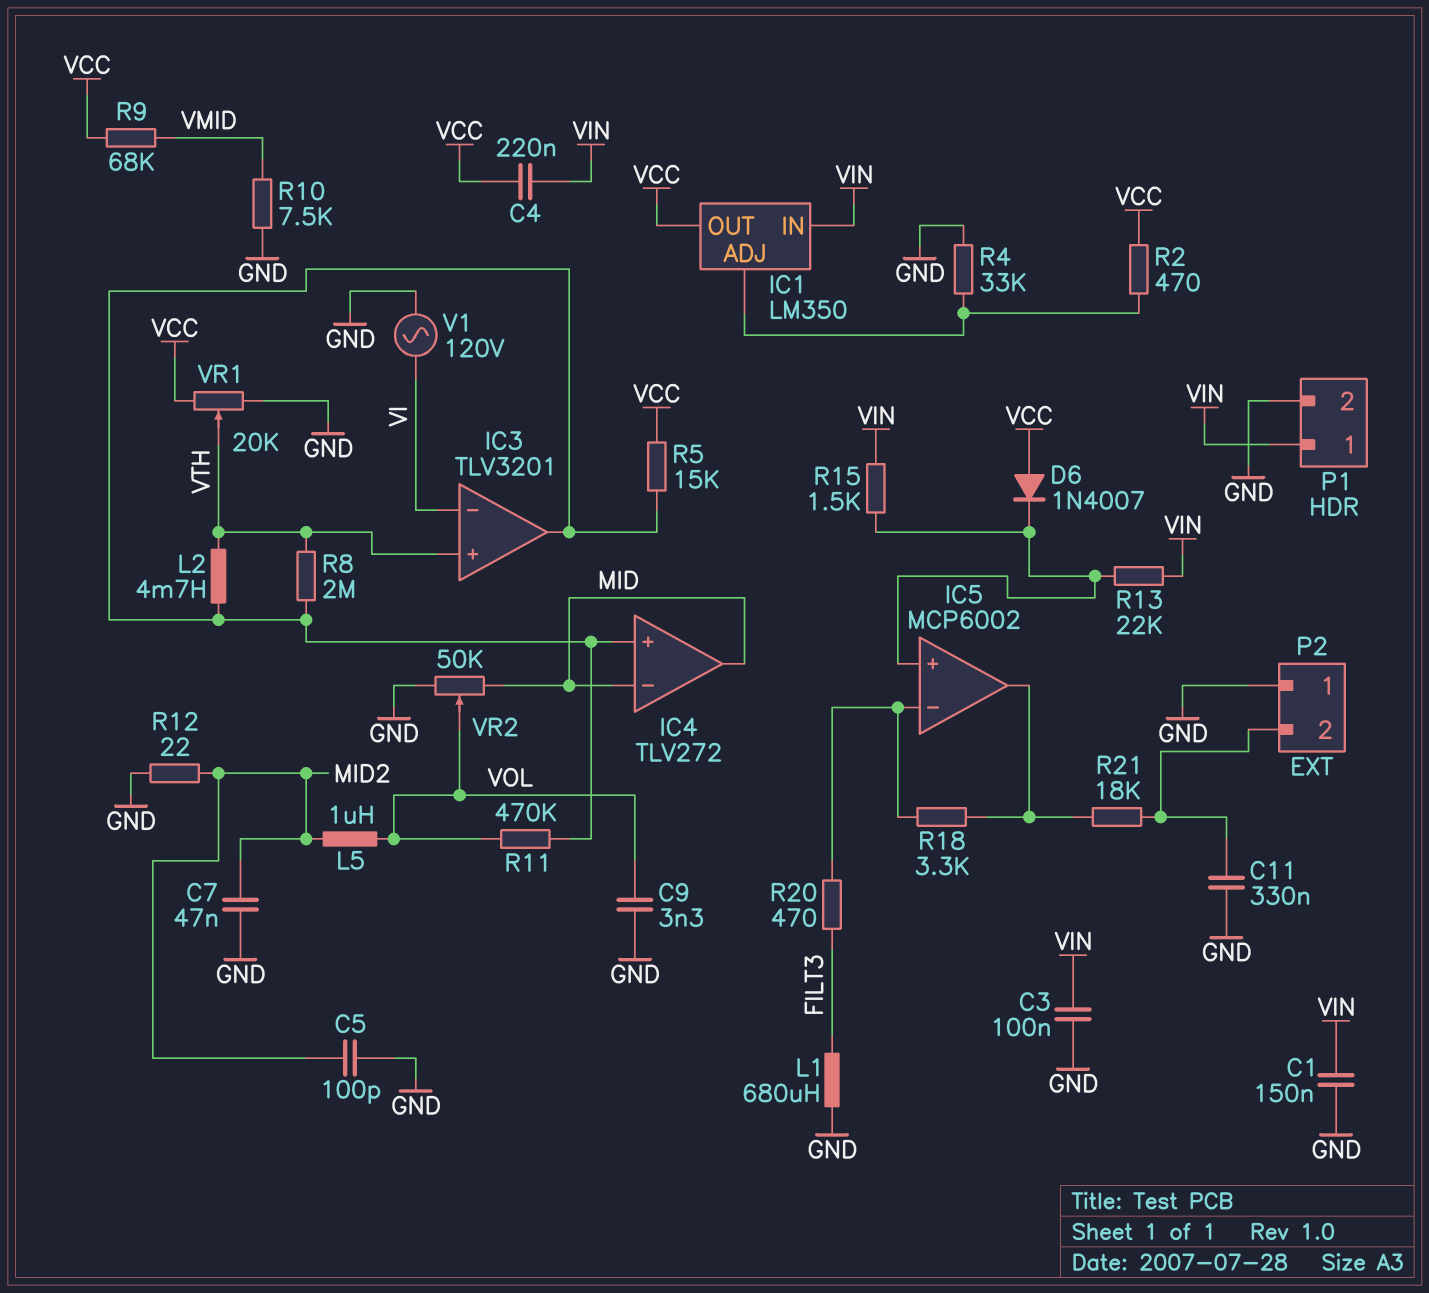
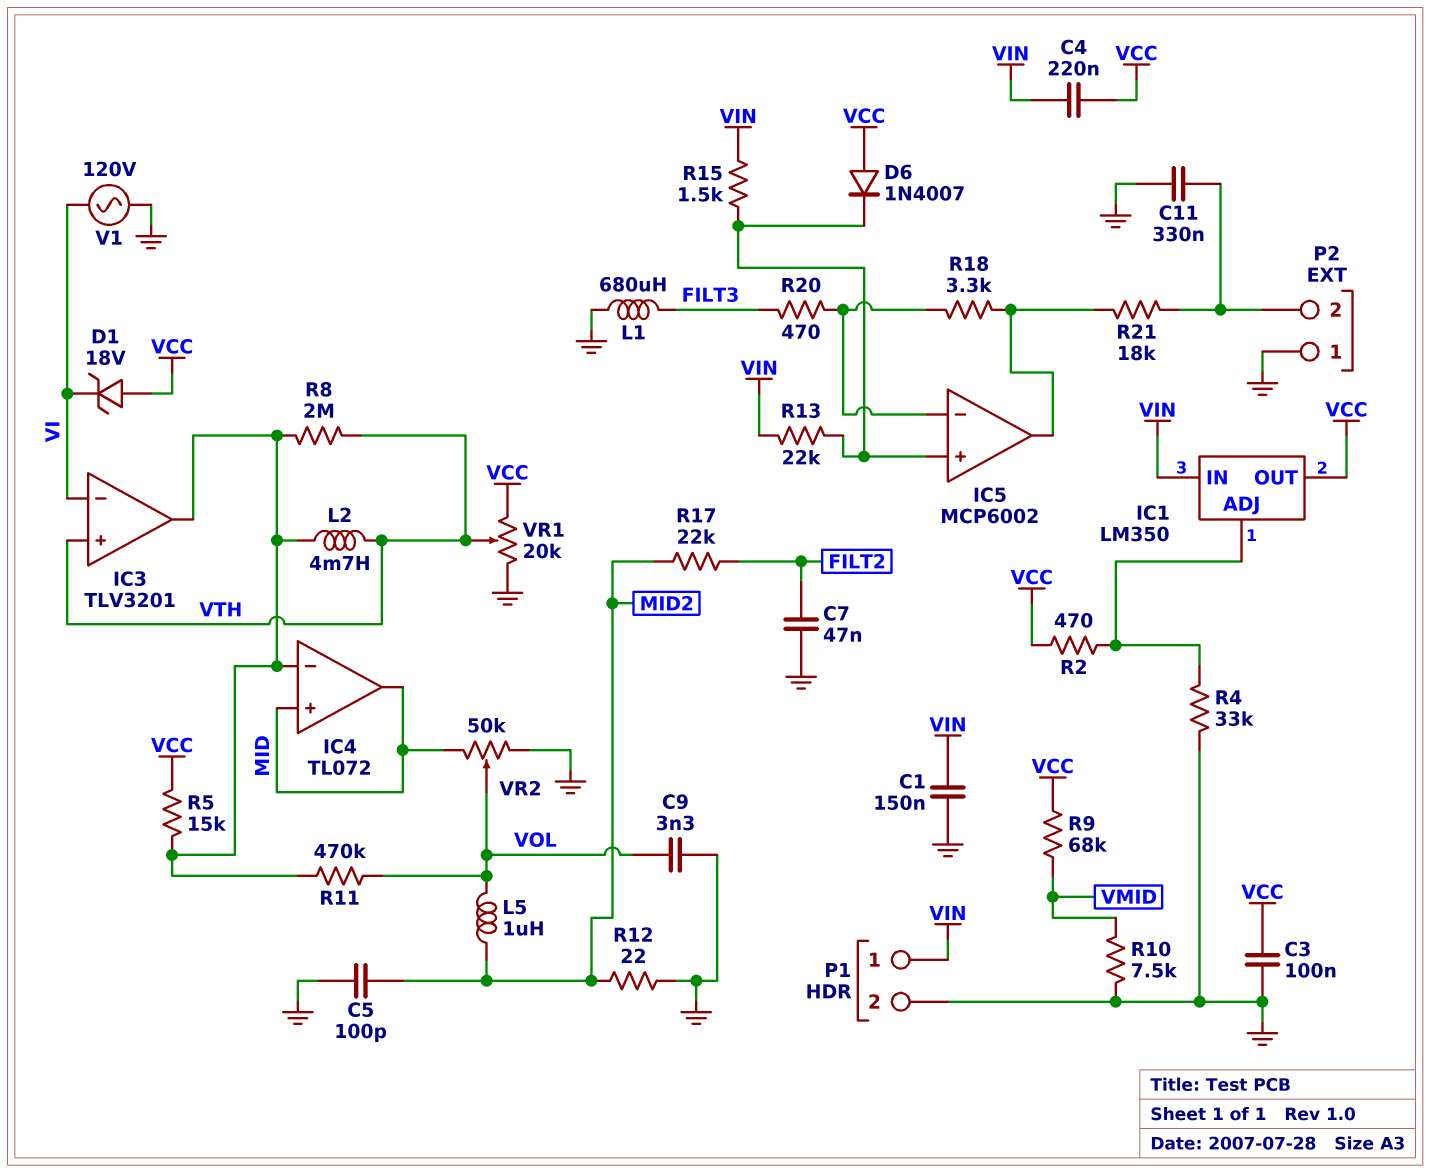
C3: 100nF (GND, VIN) -> 100nF (GND, VCC)
C7: 47nF (GND, MID2) -> 47nF (FILT2, GND)
D1: none -> zener 18V (A VCC, K VI)
IC4: TLV272 -> TL072
IC4 pin in+: IC3/out -> MID
IC4 pin in-: MID -> IC3/out
R17: none -> 22k (FILT2, MID2)

